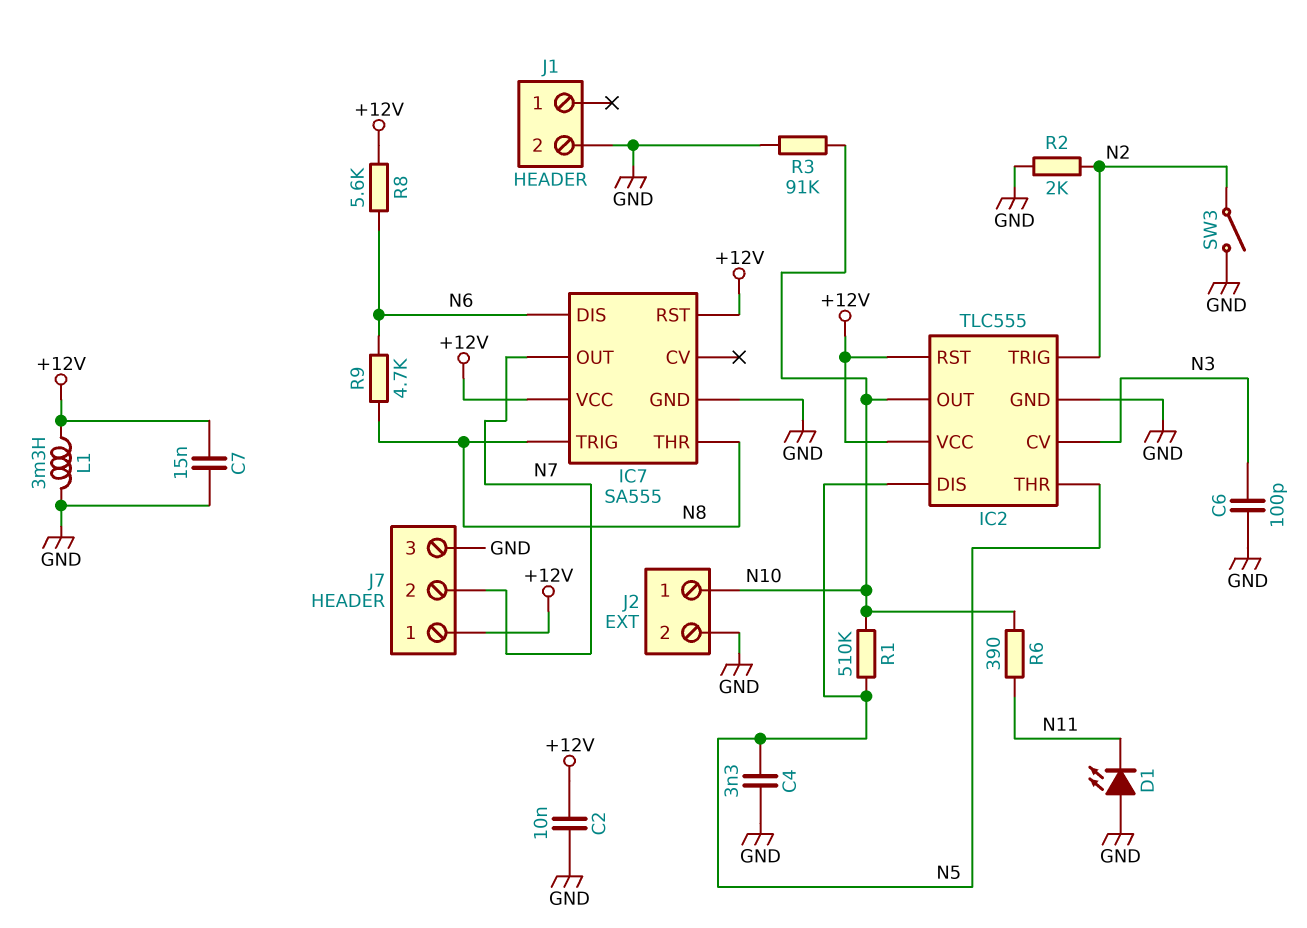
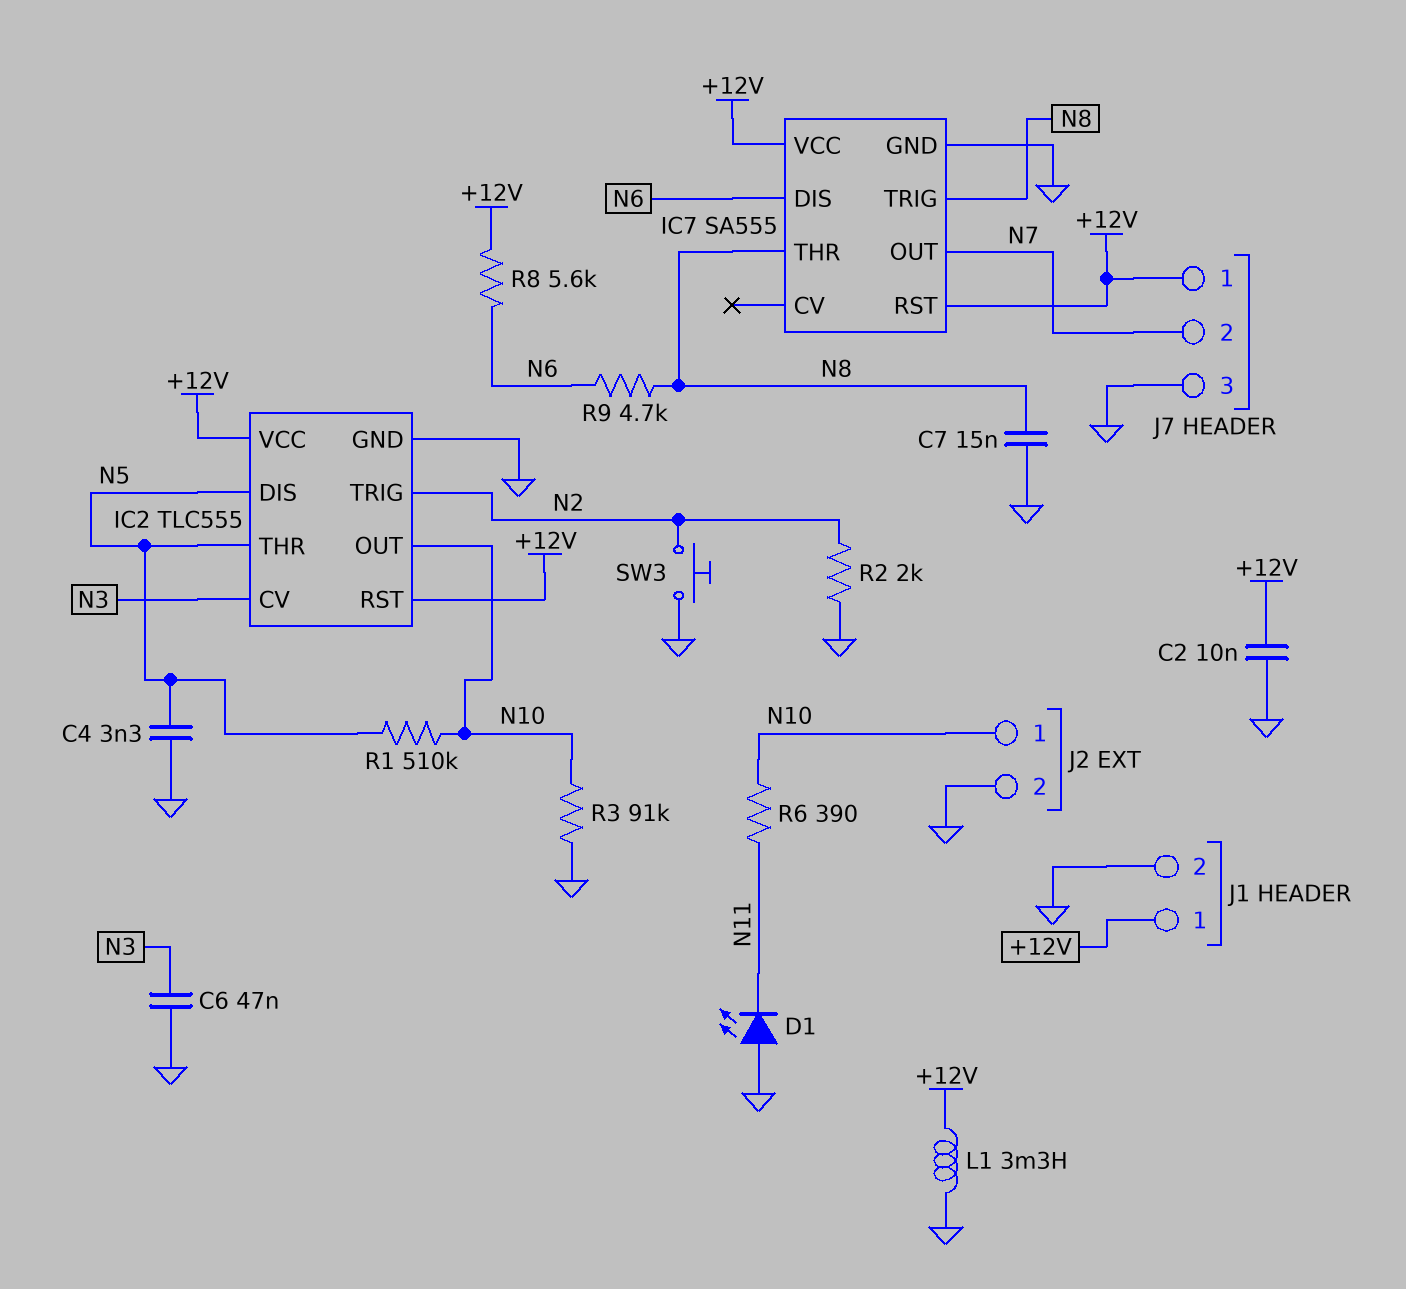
C6: 100pF (GND, N3) -> 47nF (GND, N3)
C7: 15nF (+12V, GND) -> 15nF (GND, N8)
J1 pin 1: none -> +12V
SW3: switch (GND, N2) -> button (GND, N2)

